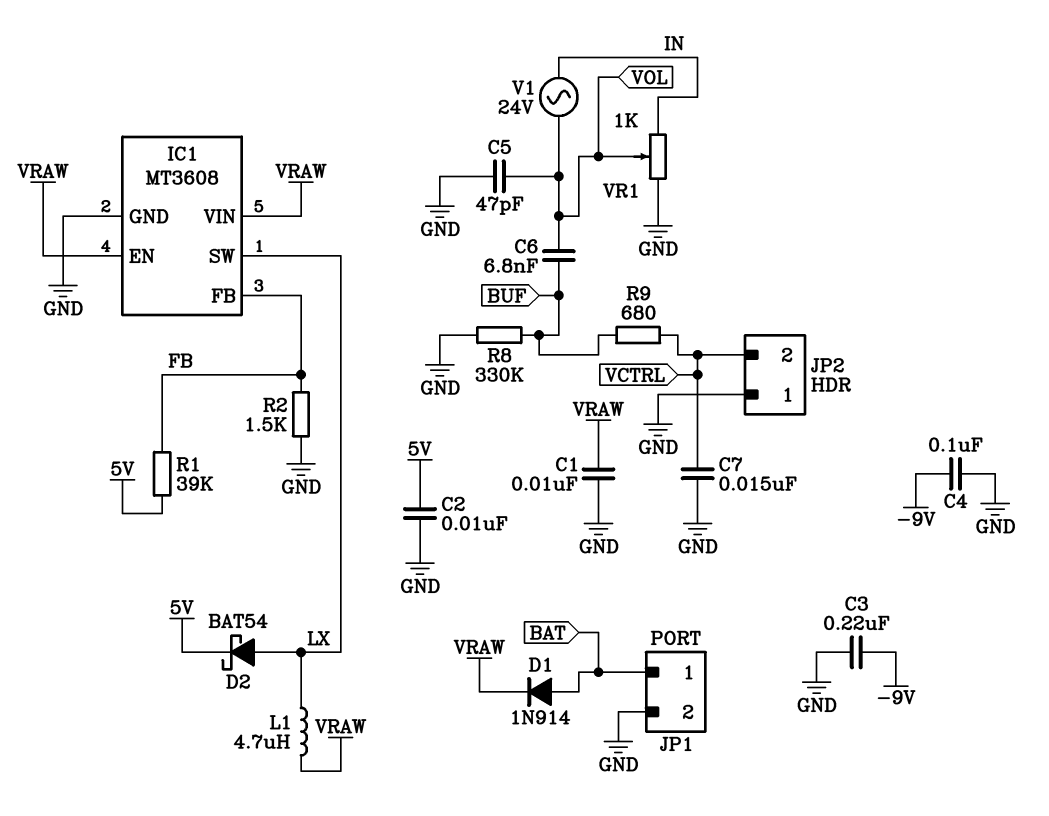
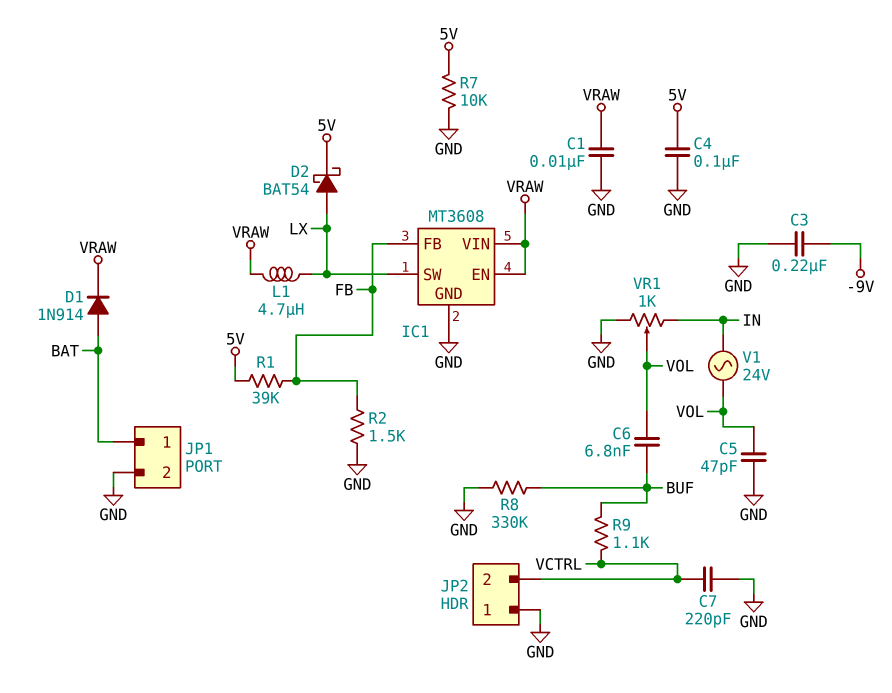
C2: 10nF (5V, GND) -> none
C4: 100nF (-9V, GND) -> 100nF (5V, GND)
C7: 15nF (GND, VCTRL) -> 220pF (GND, VCTRL)
R7: none -> 10k (5V, GND)
R9: 680 (BUF, VCTRL) -> 1.1k (BUF, VCTRL)

